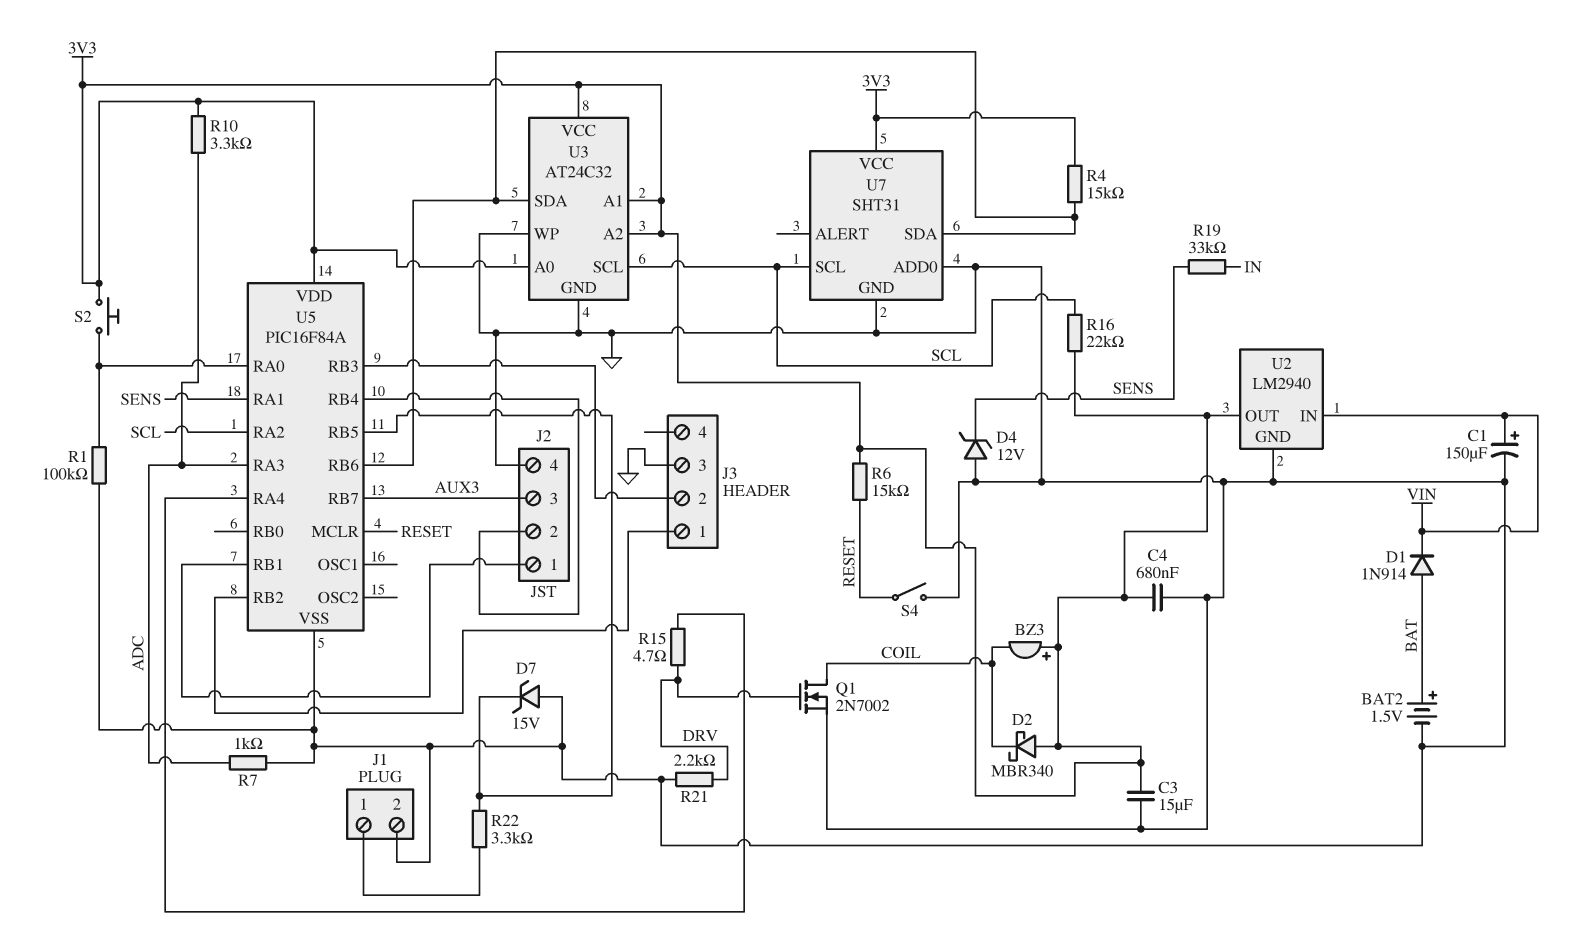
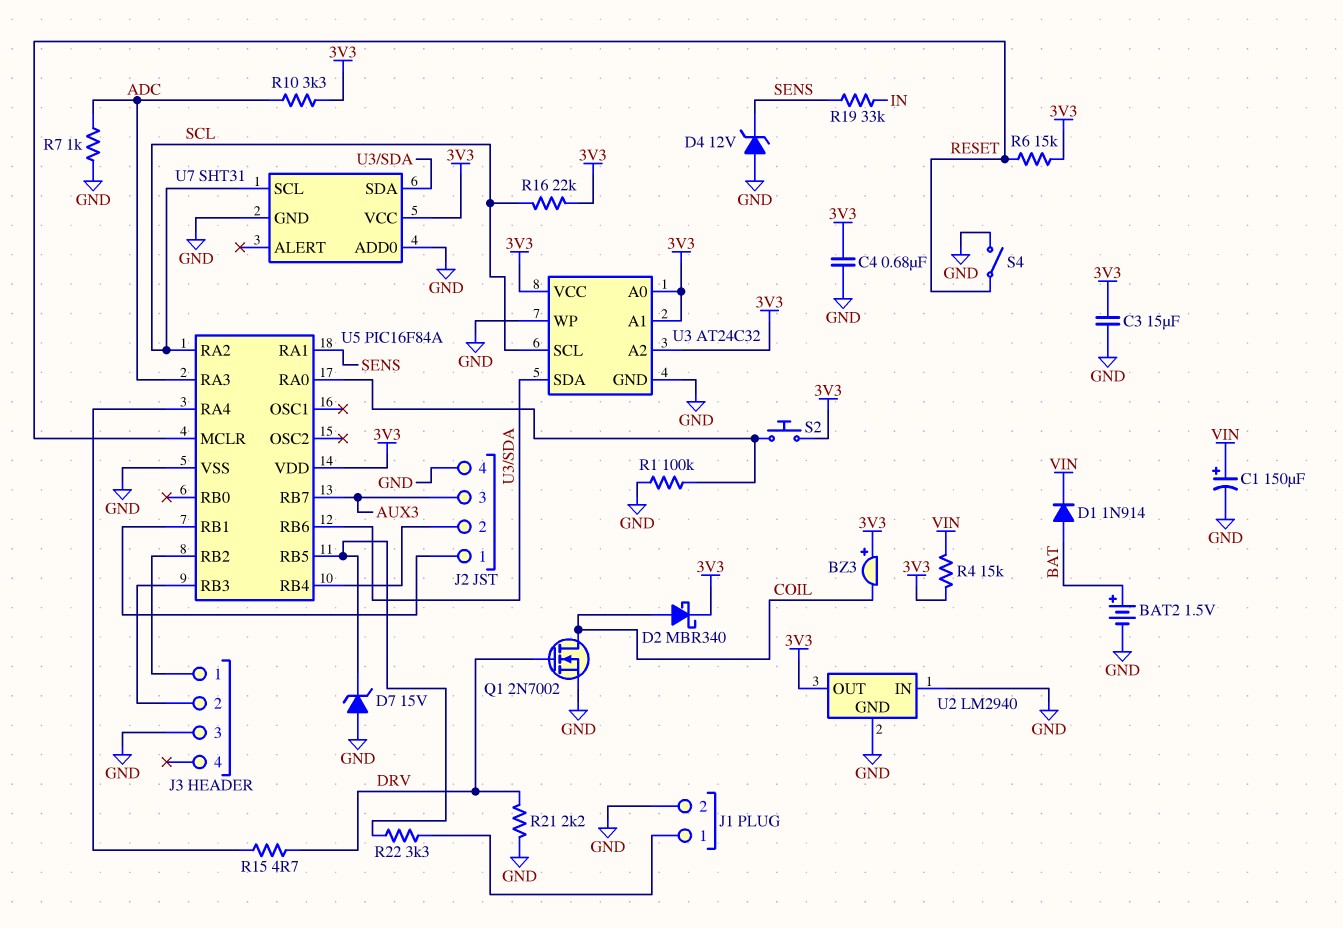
D2: schottky MBR340 (A 3V3, K COIL) -> schottky MBR340 (A COIL, K 3V3)
R4: 15k (3V3, U3/SDA) -> 15k (3V3, VIN)
U2 pin IN: VIN -> GND

